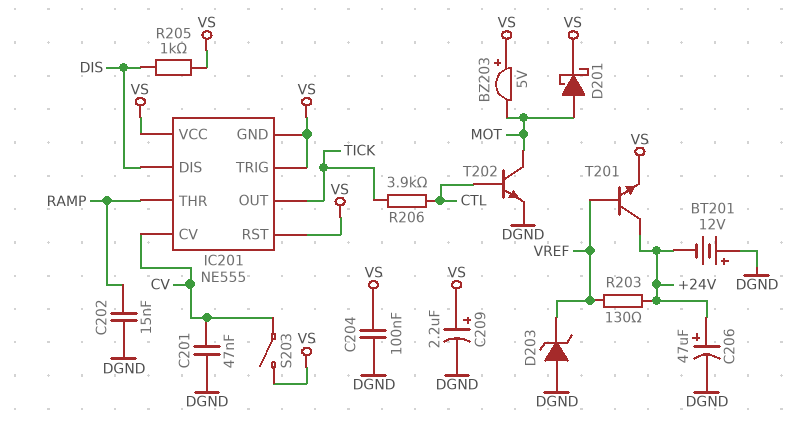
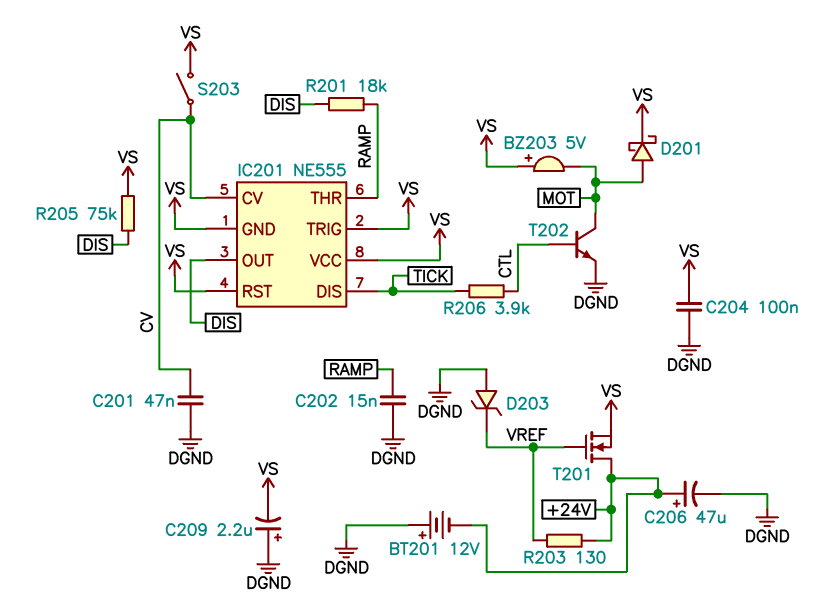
C209: 2.2uF (plus VS, minus DGND) -> 2.2uF (plus DGND, minus VS)
IC201 pin DIS: DIS -> TICK
IC201 pin OUT: TICK -> DIS
R201: none -> 18k (DIS, RAMP)
R205: 1k (DIS, VS) -> 75k (DIS, VS)
T201: NPN (B VREF, C +24V, E VS) -> NMOS (G VREF, D +24V, S VS)

